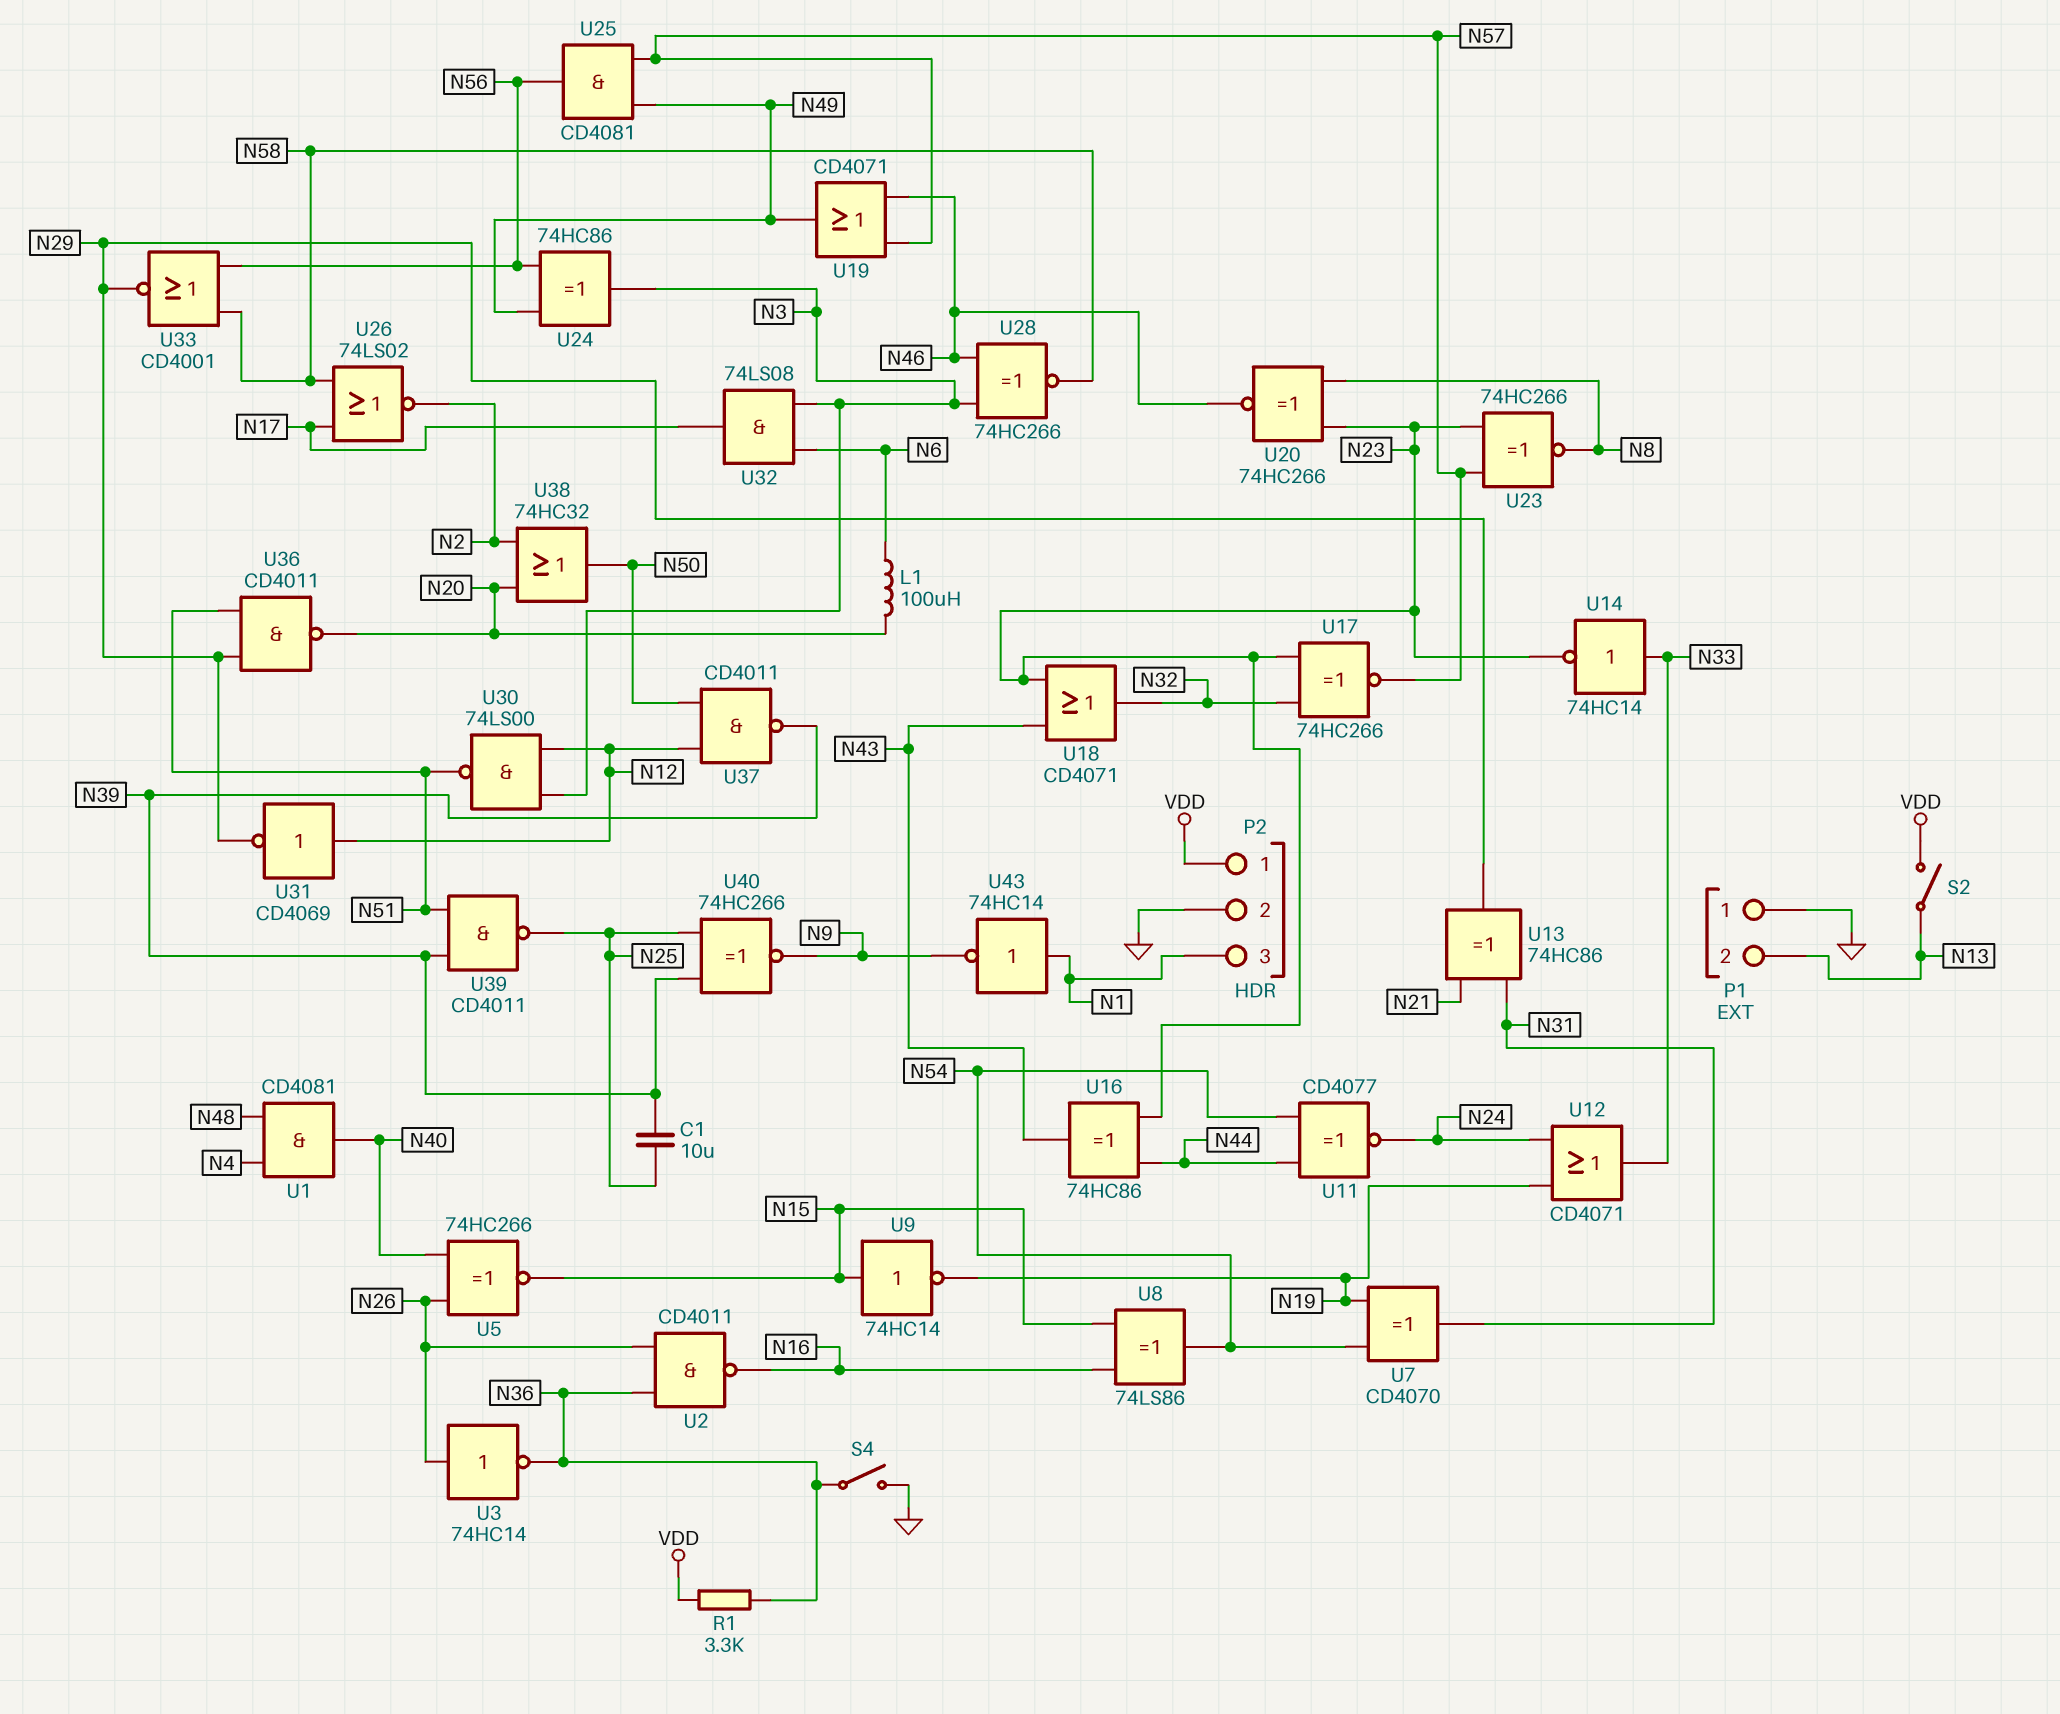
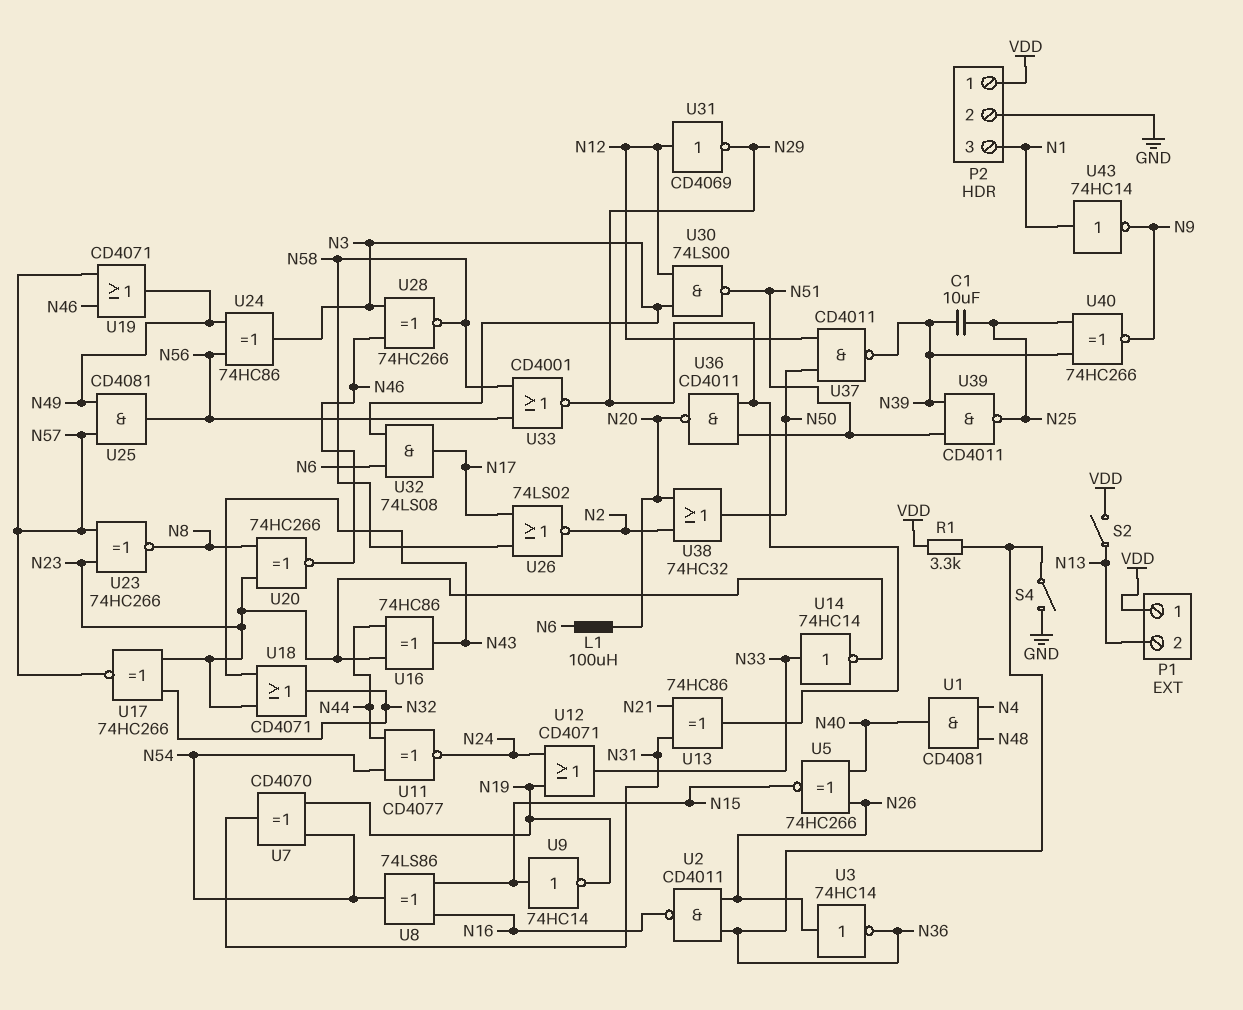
P1 pin 1: GND -> VDD

